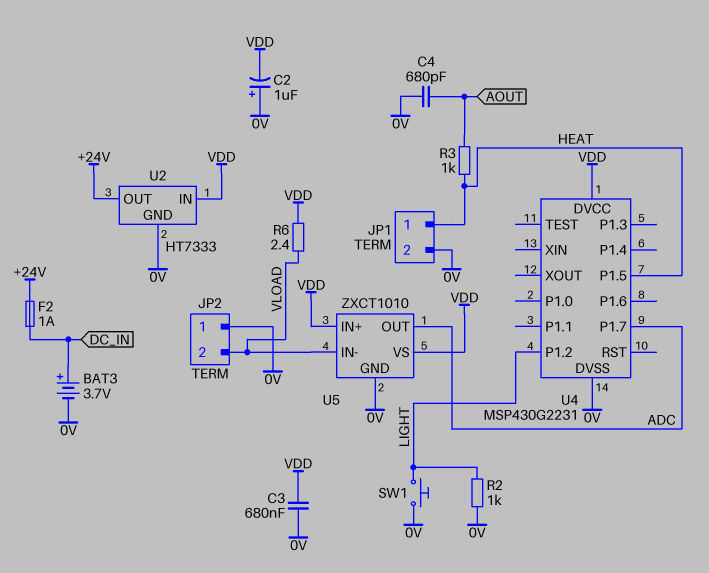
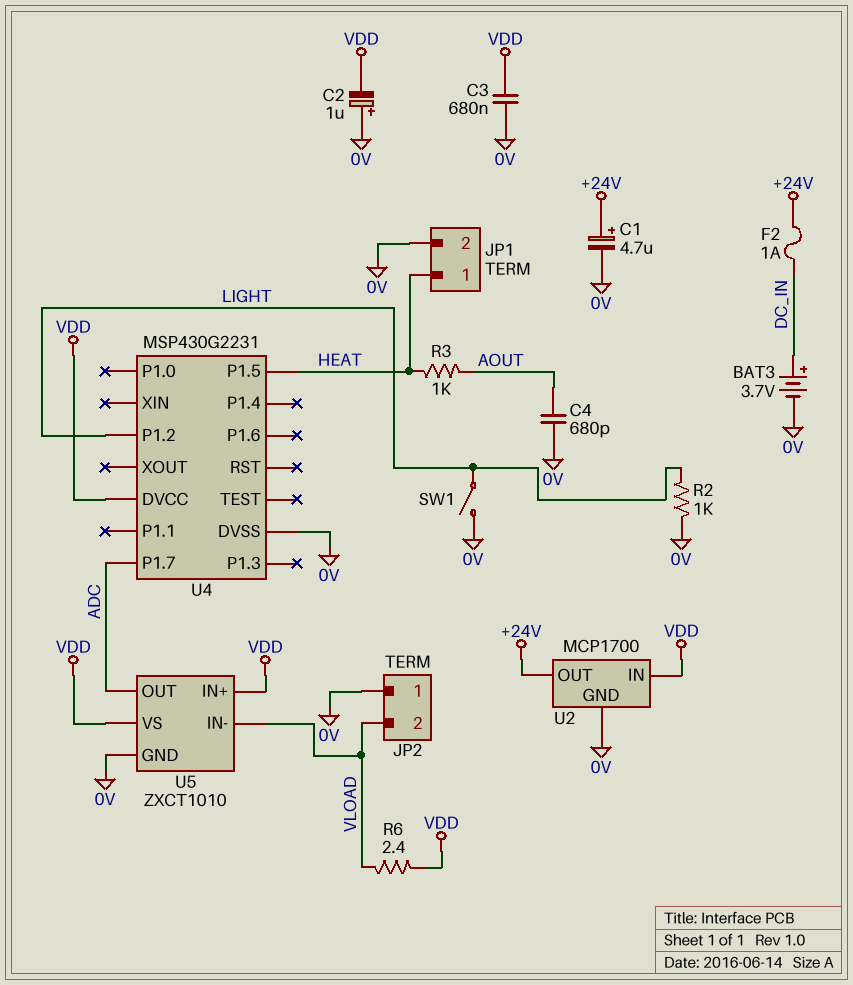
C1: none -> 4.7uF (plus +24V, minus 0V)
SW1: button (0V, LIGHT) -> switch (0V, LIGHT)
U2: HT7333 -> MCP1700

